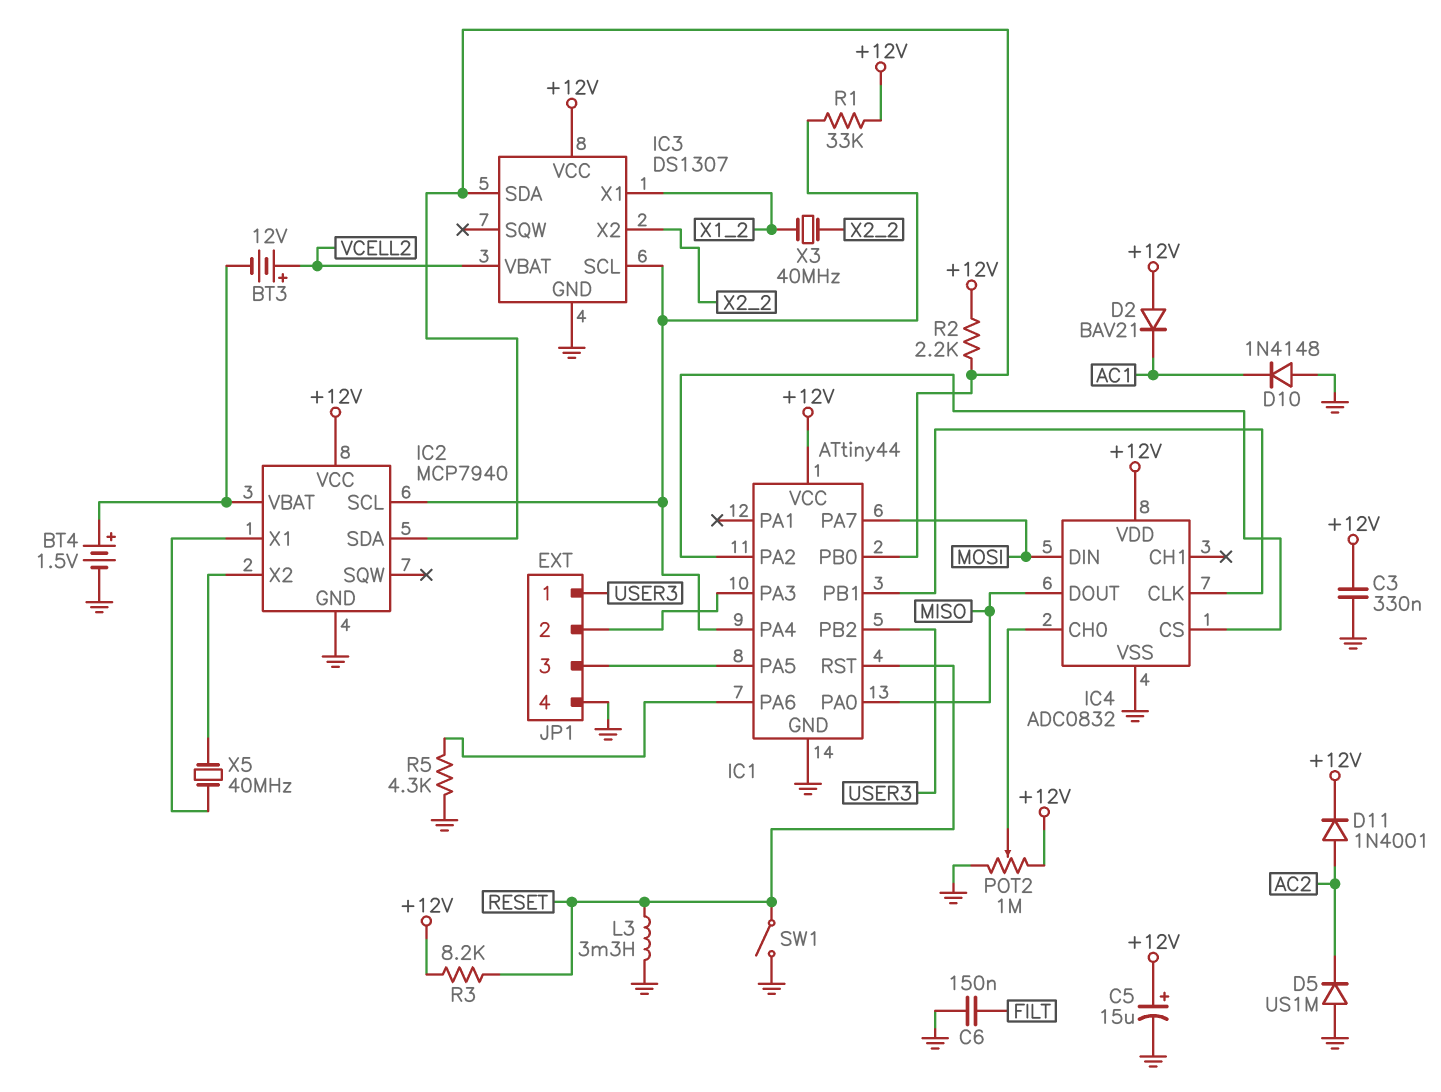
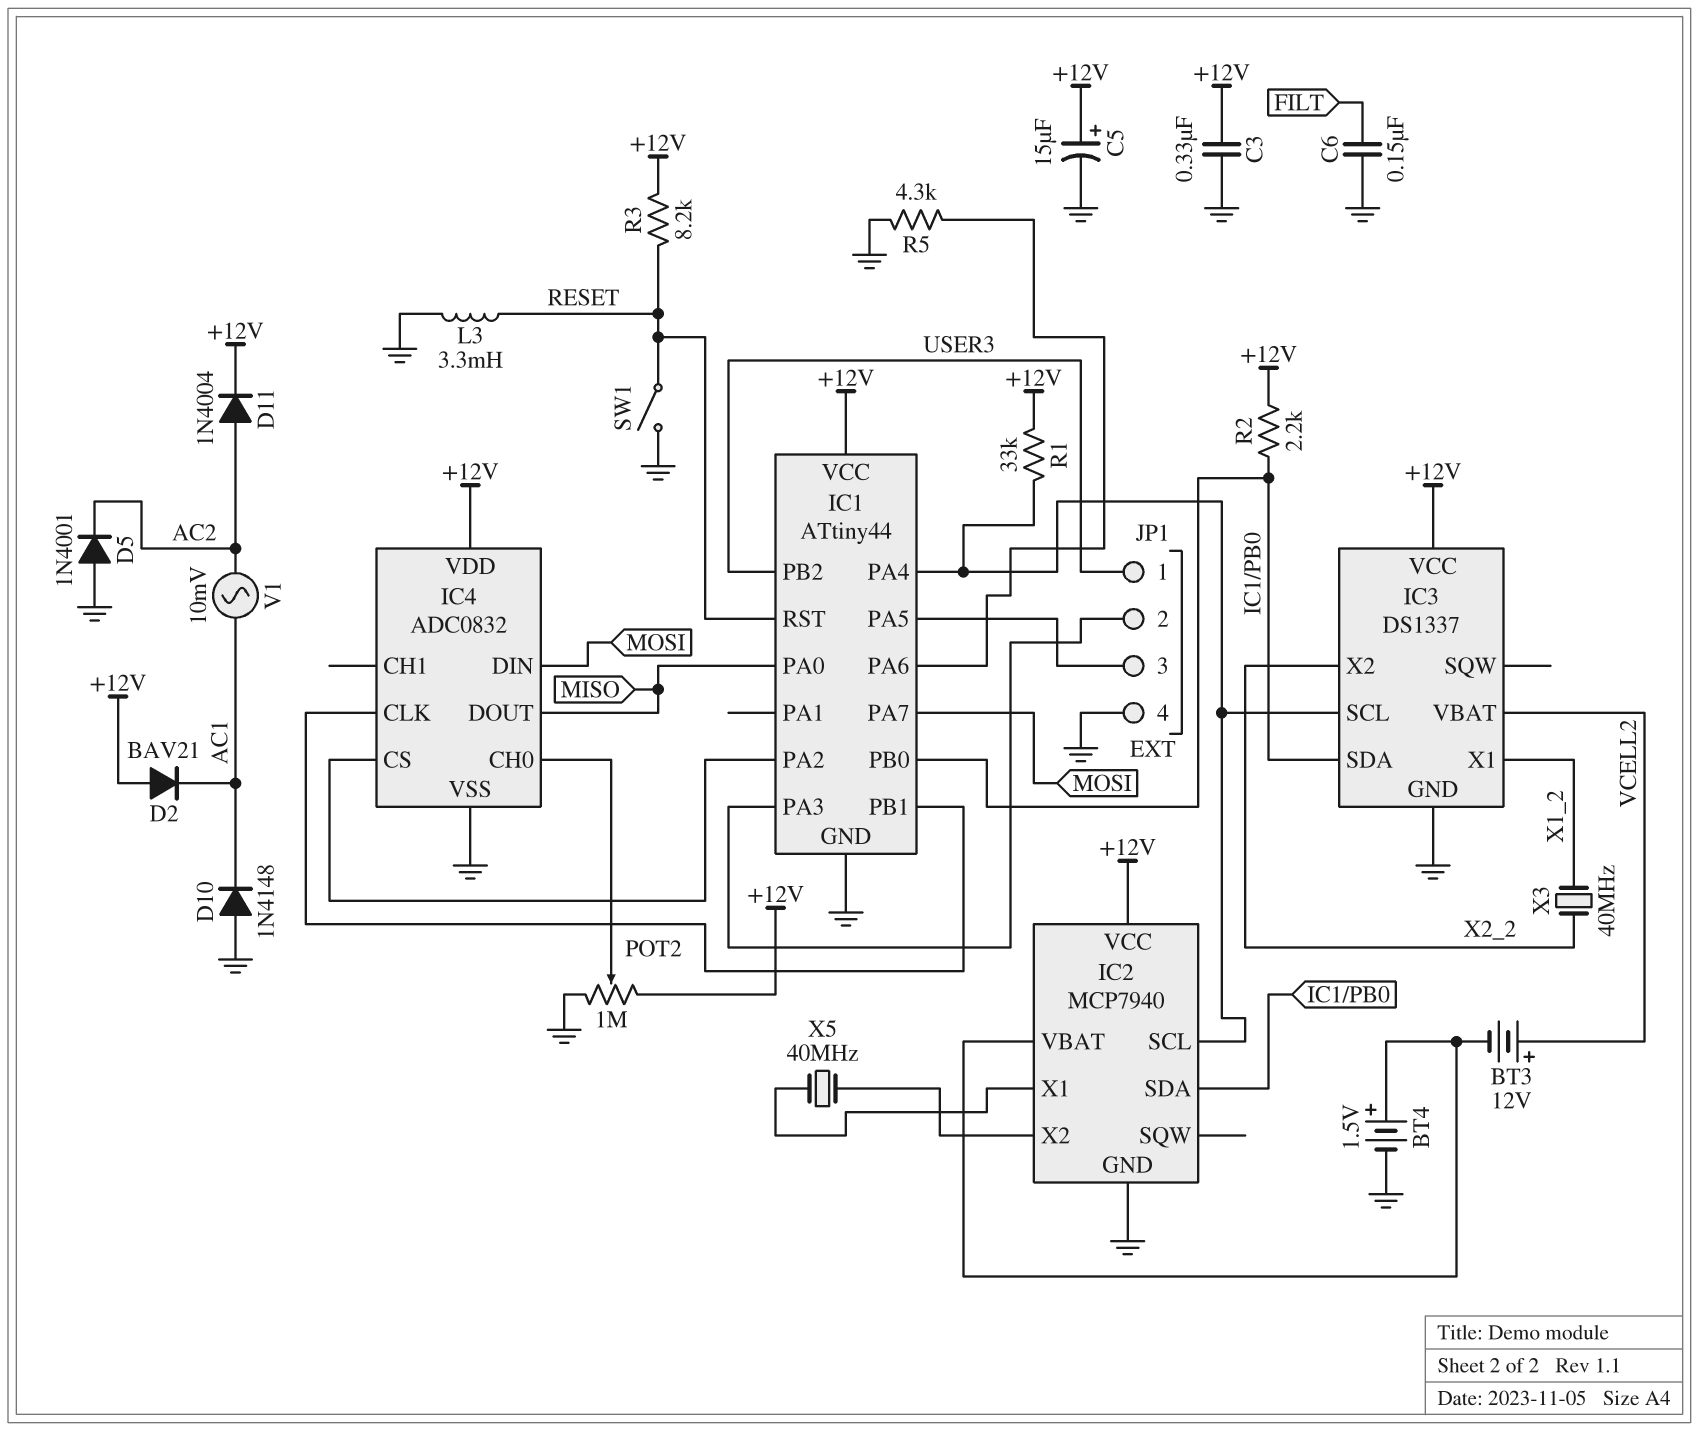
D5: diode US1M (A GND, K AC2) -> diode 1N4001 (A GND, K AC2)
D11: diode 1N4001 (A AC2, K +12V) -> diode 1N4004 (A AC2, K +12V)
IC3: DS1307 -> DS1337
V1: none -> AC 10mV (AC1, AC2)

